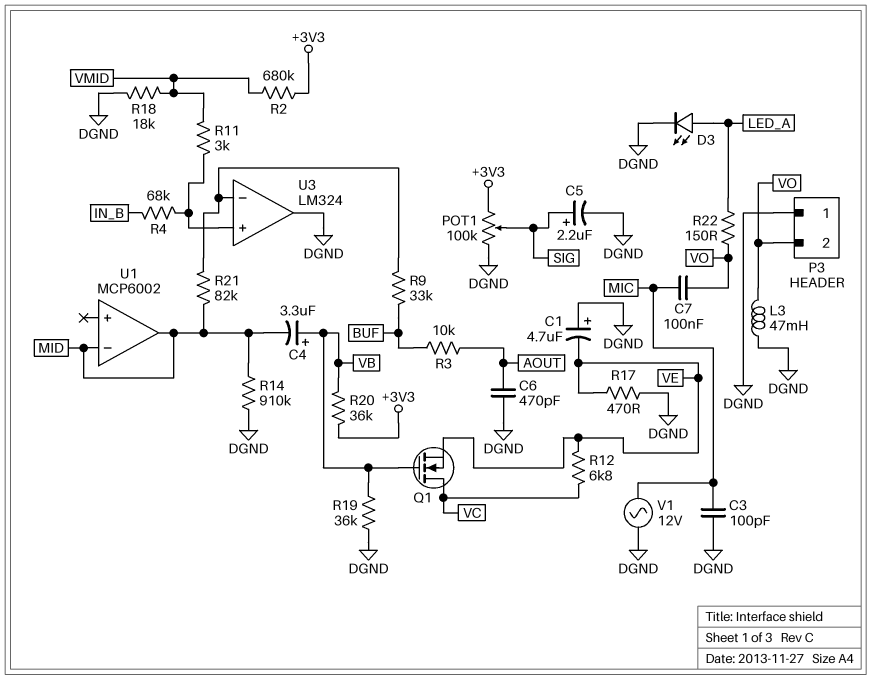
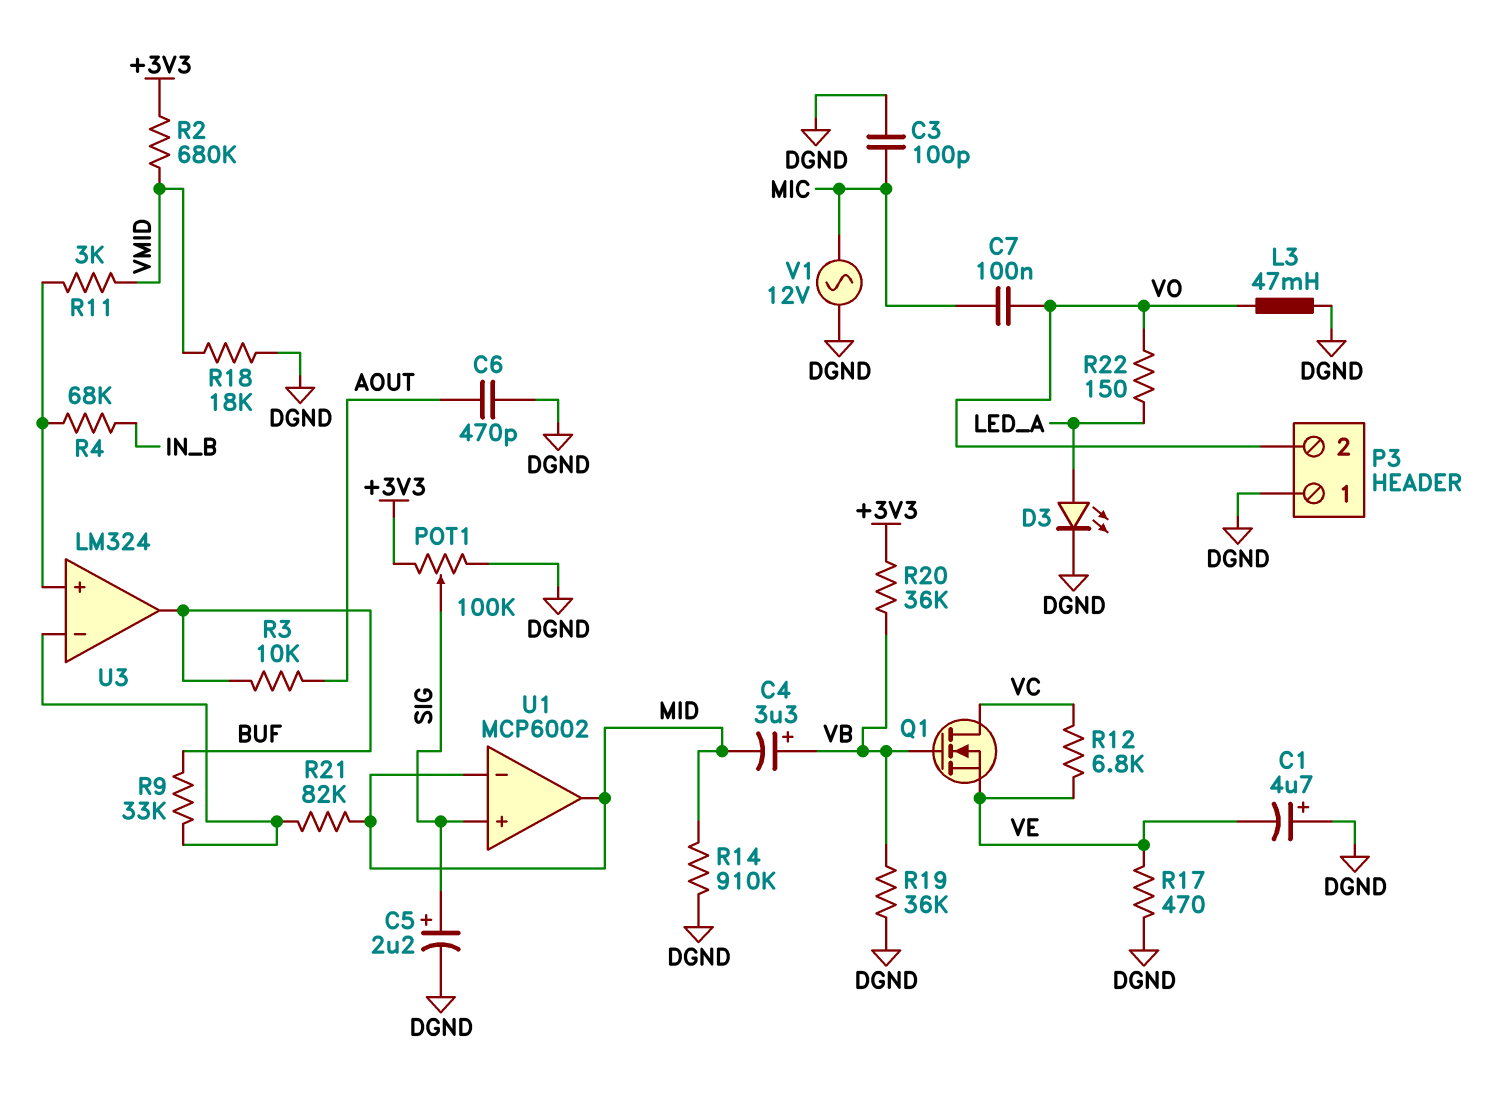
U1 pin in+: none -> SIG
U3 pin out: DGND -> BUF

